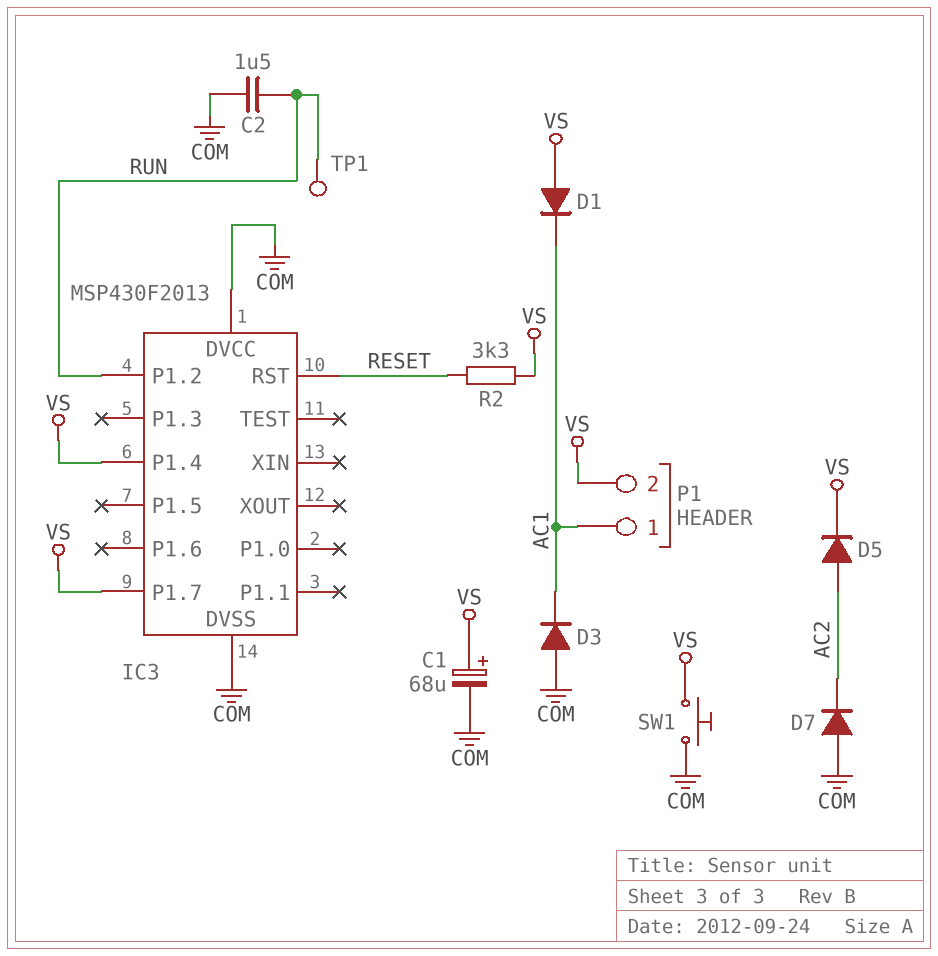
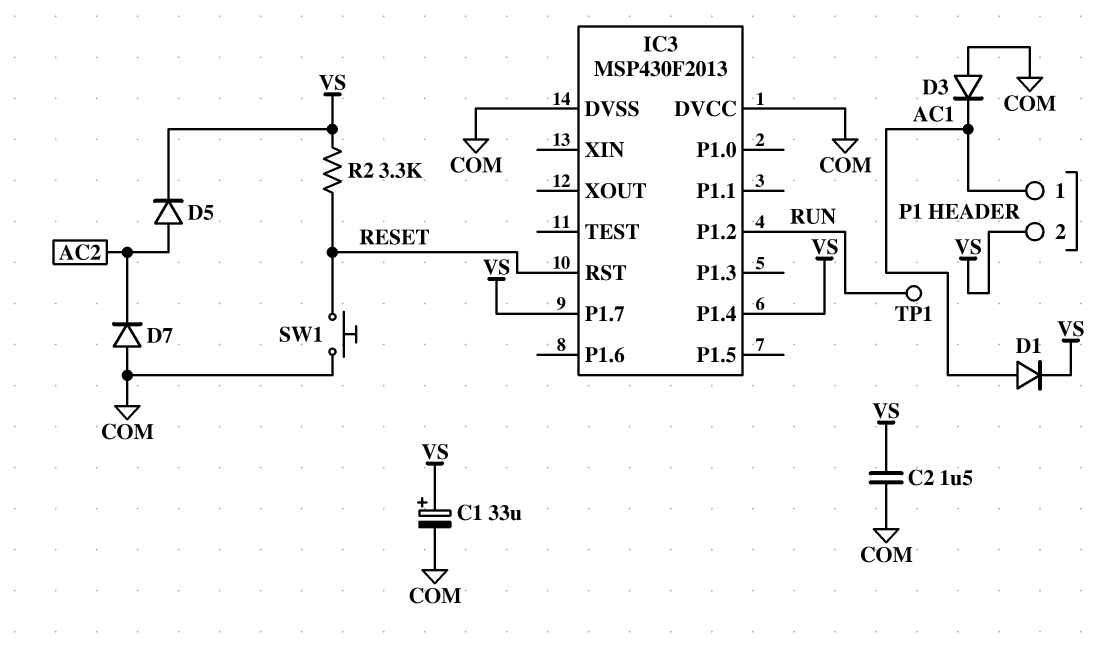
C1: 68uF (plus VS, minus COM) -> 33uF (plus VS, minus COM)
C2: 1.5uF (COM, RUN) -> 1.5uF (COM, VS)
D1: diode (A VS, K AC1) -> diode (A AC1, K VS)
SW1: button (COM, VS) -> button (COM, RESET)

